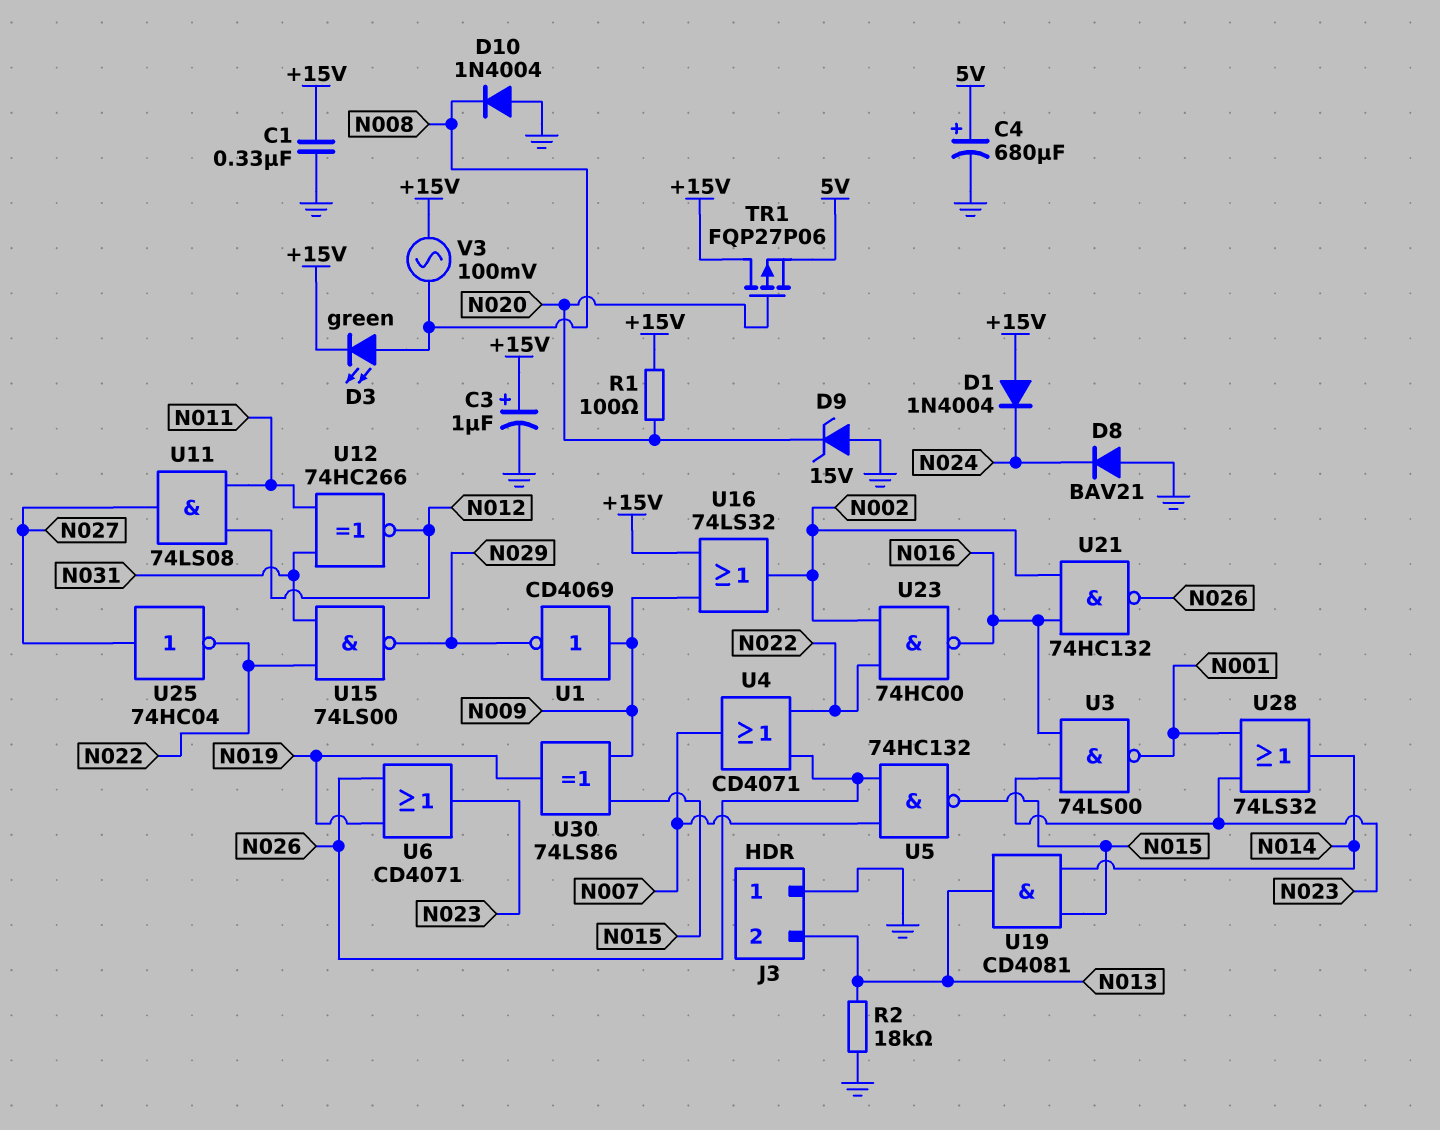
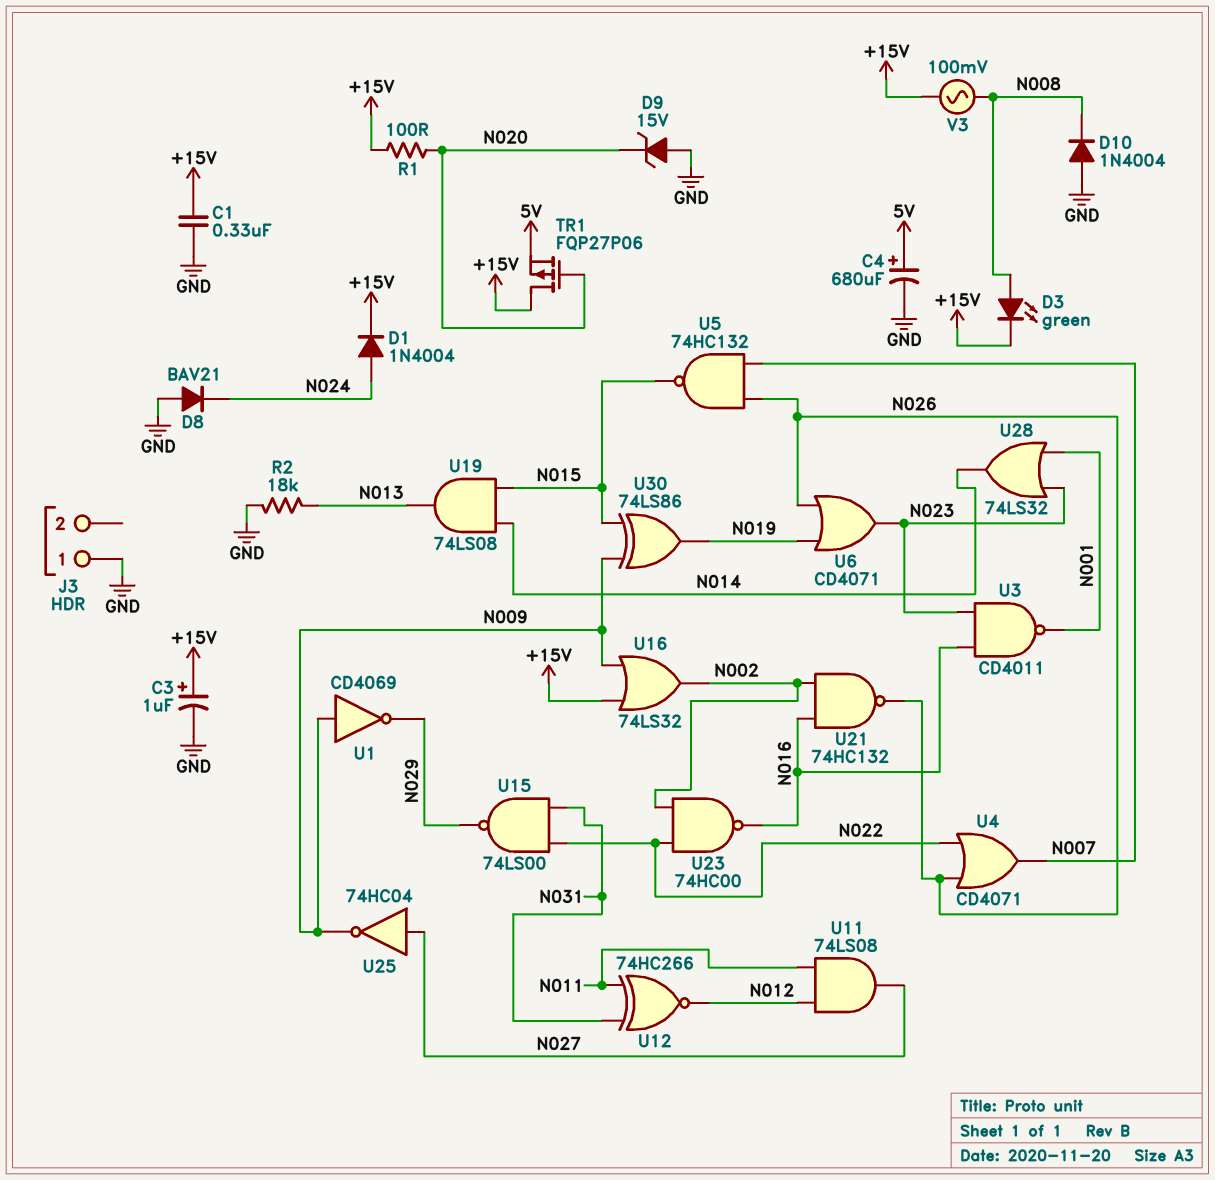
D1: diode 1N4004 (A +15V, K N024) -> diode 1N4004 (A N024, K +15V)
J3 pin 2: N013 -> none
U3: NAND 74LS00 (in N016, in N023, out N001) -> NAND CD4011 (in N016, in N023, out N001)
U19: AND CD4081 (in N014, in N015, out N013) -> AND 74LS08 (in N014, in N015, out N013)
U25: NOT 74HC04 (in N027, out N022) -> NOT 74HC04 (in N027, out N009)

